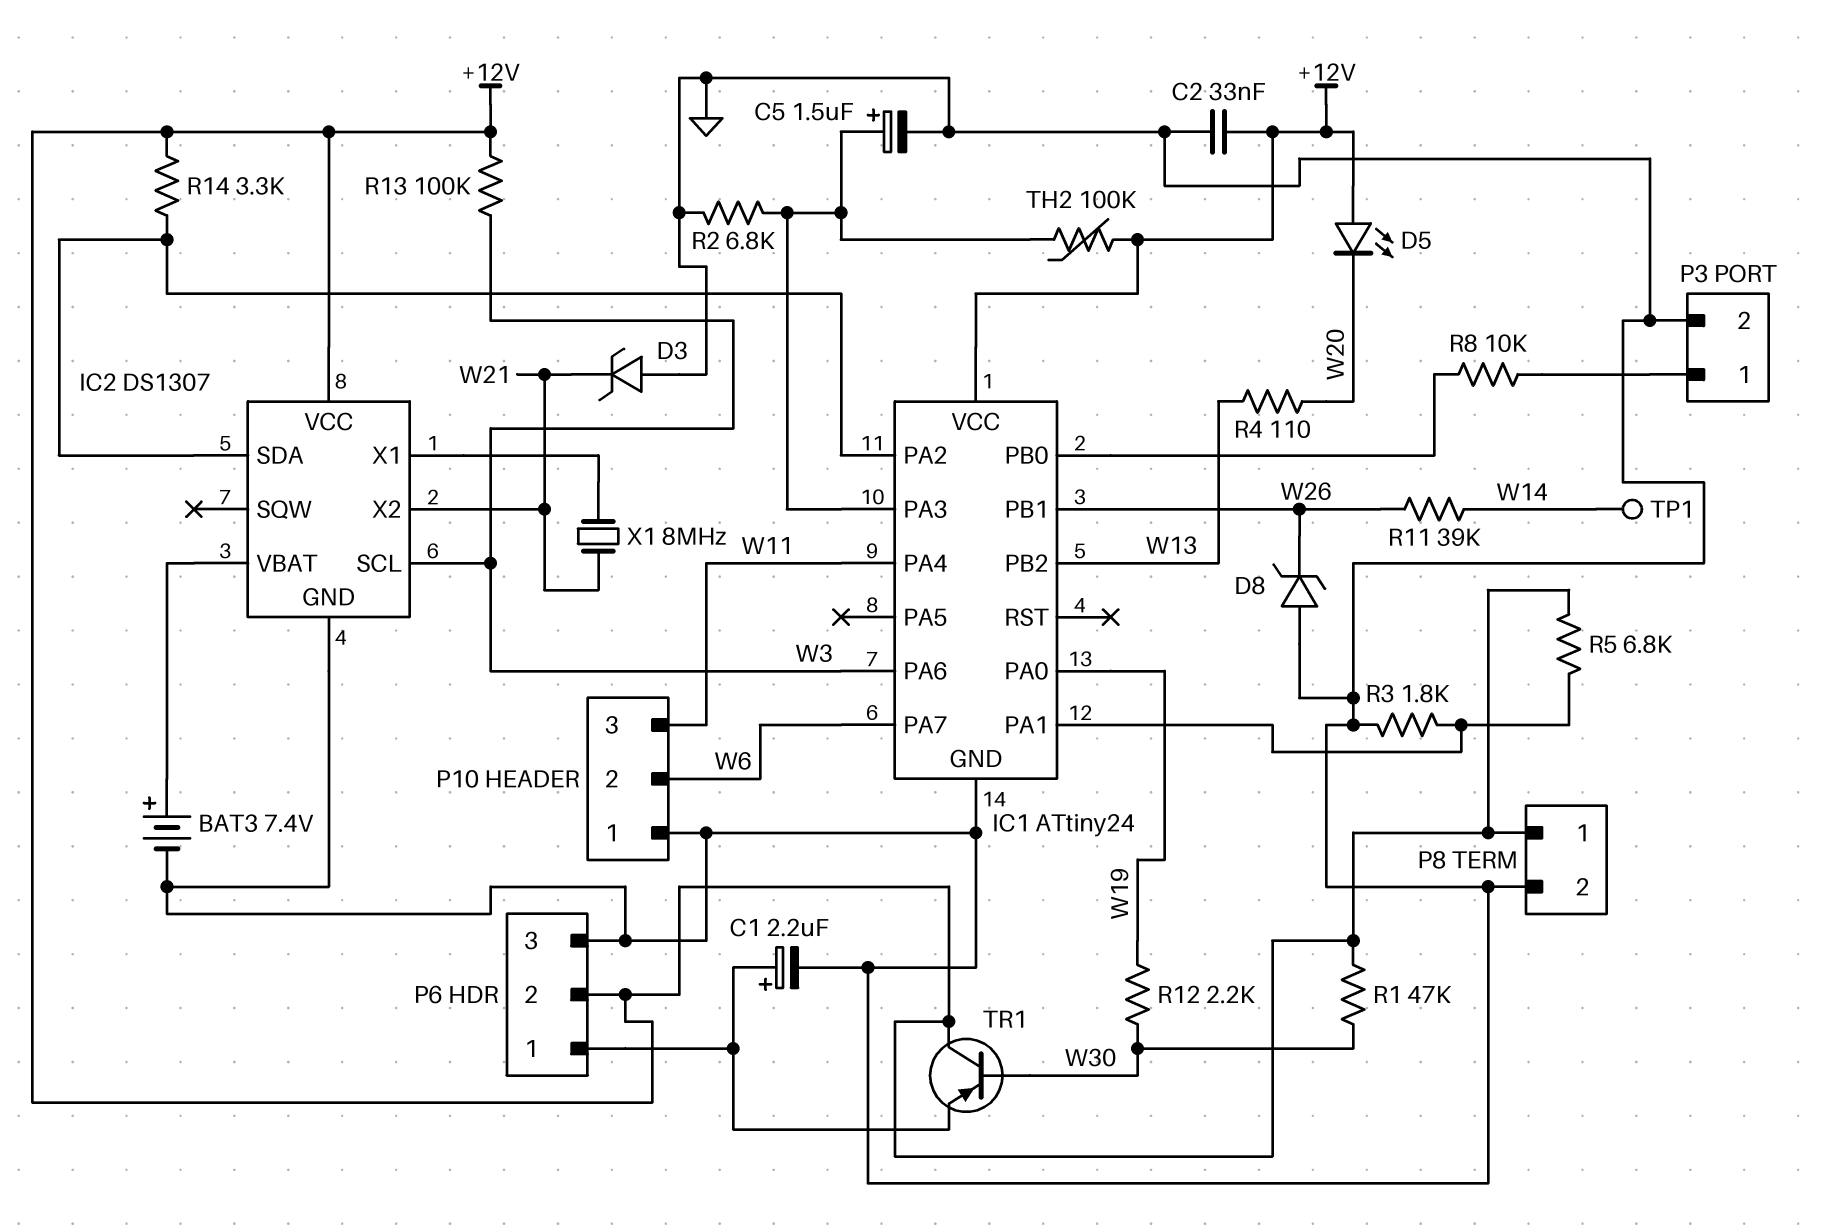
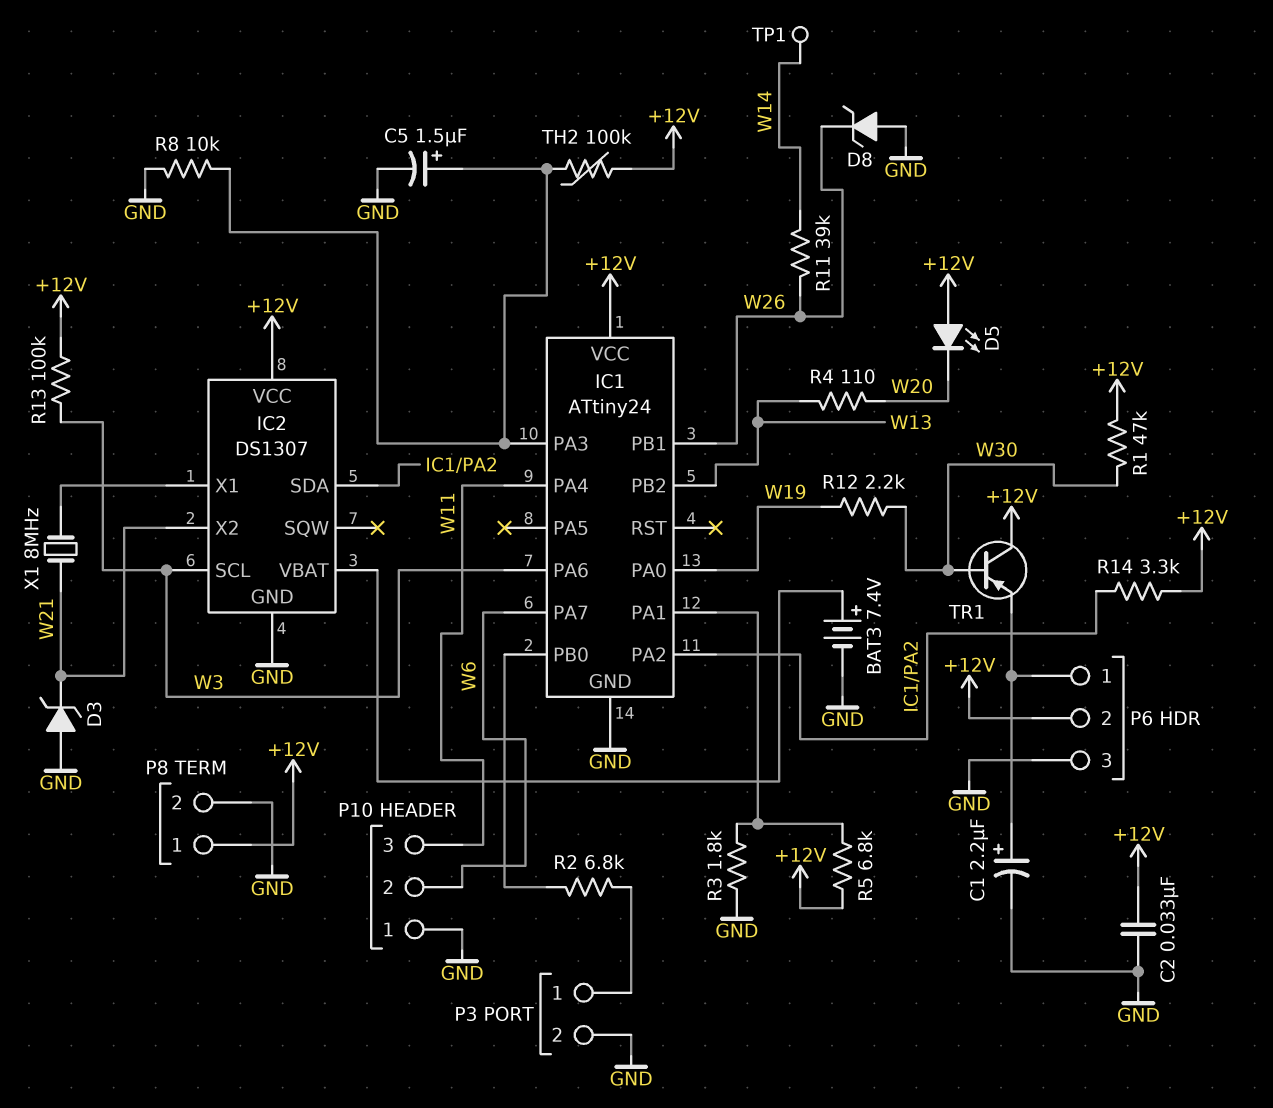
R2: 6.8k (GND, IC1/PA3) -> 6.8k (IC1/PB0, P3/1)
R8: 10k (IC1/PB0, P3/1) -> 10k (GND, IC1/PA3)

